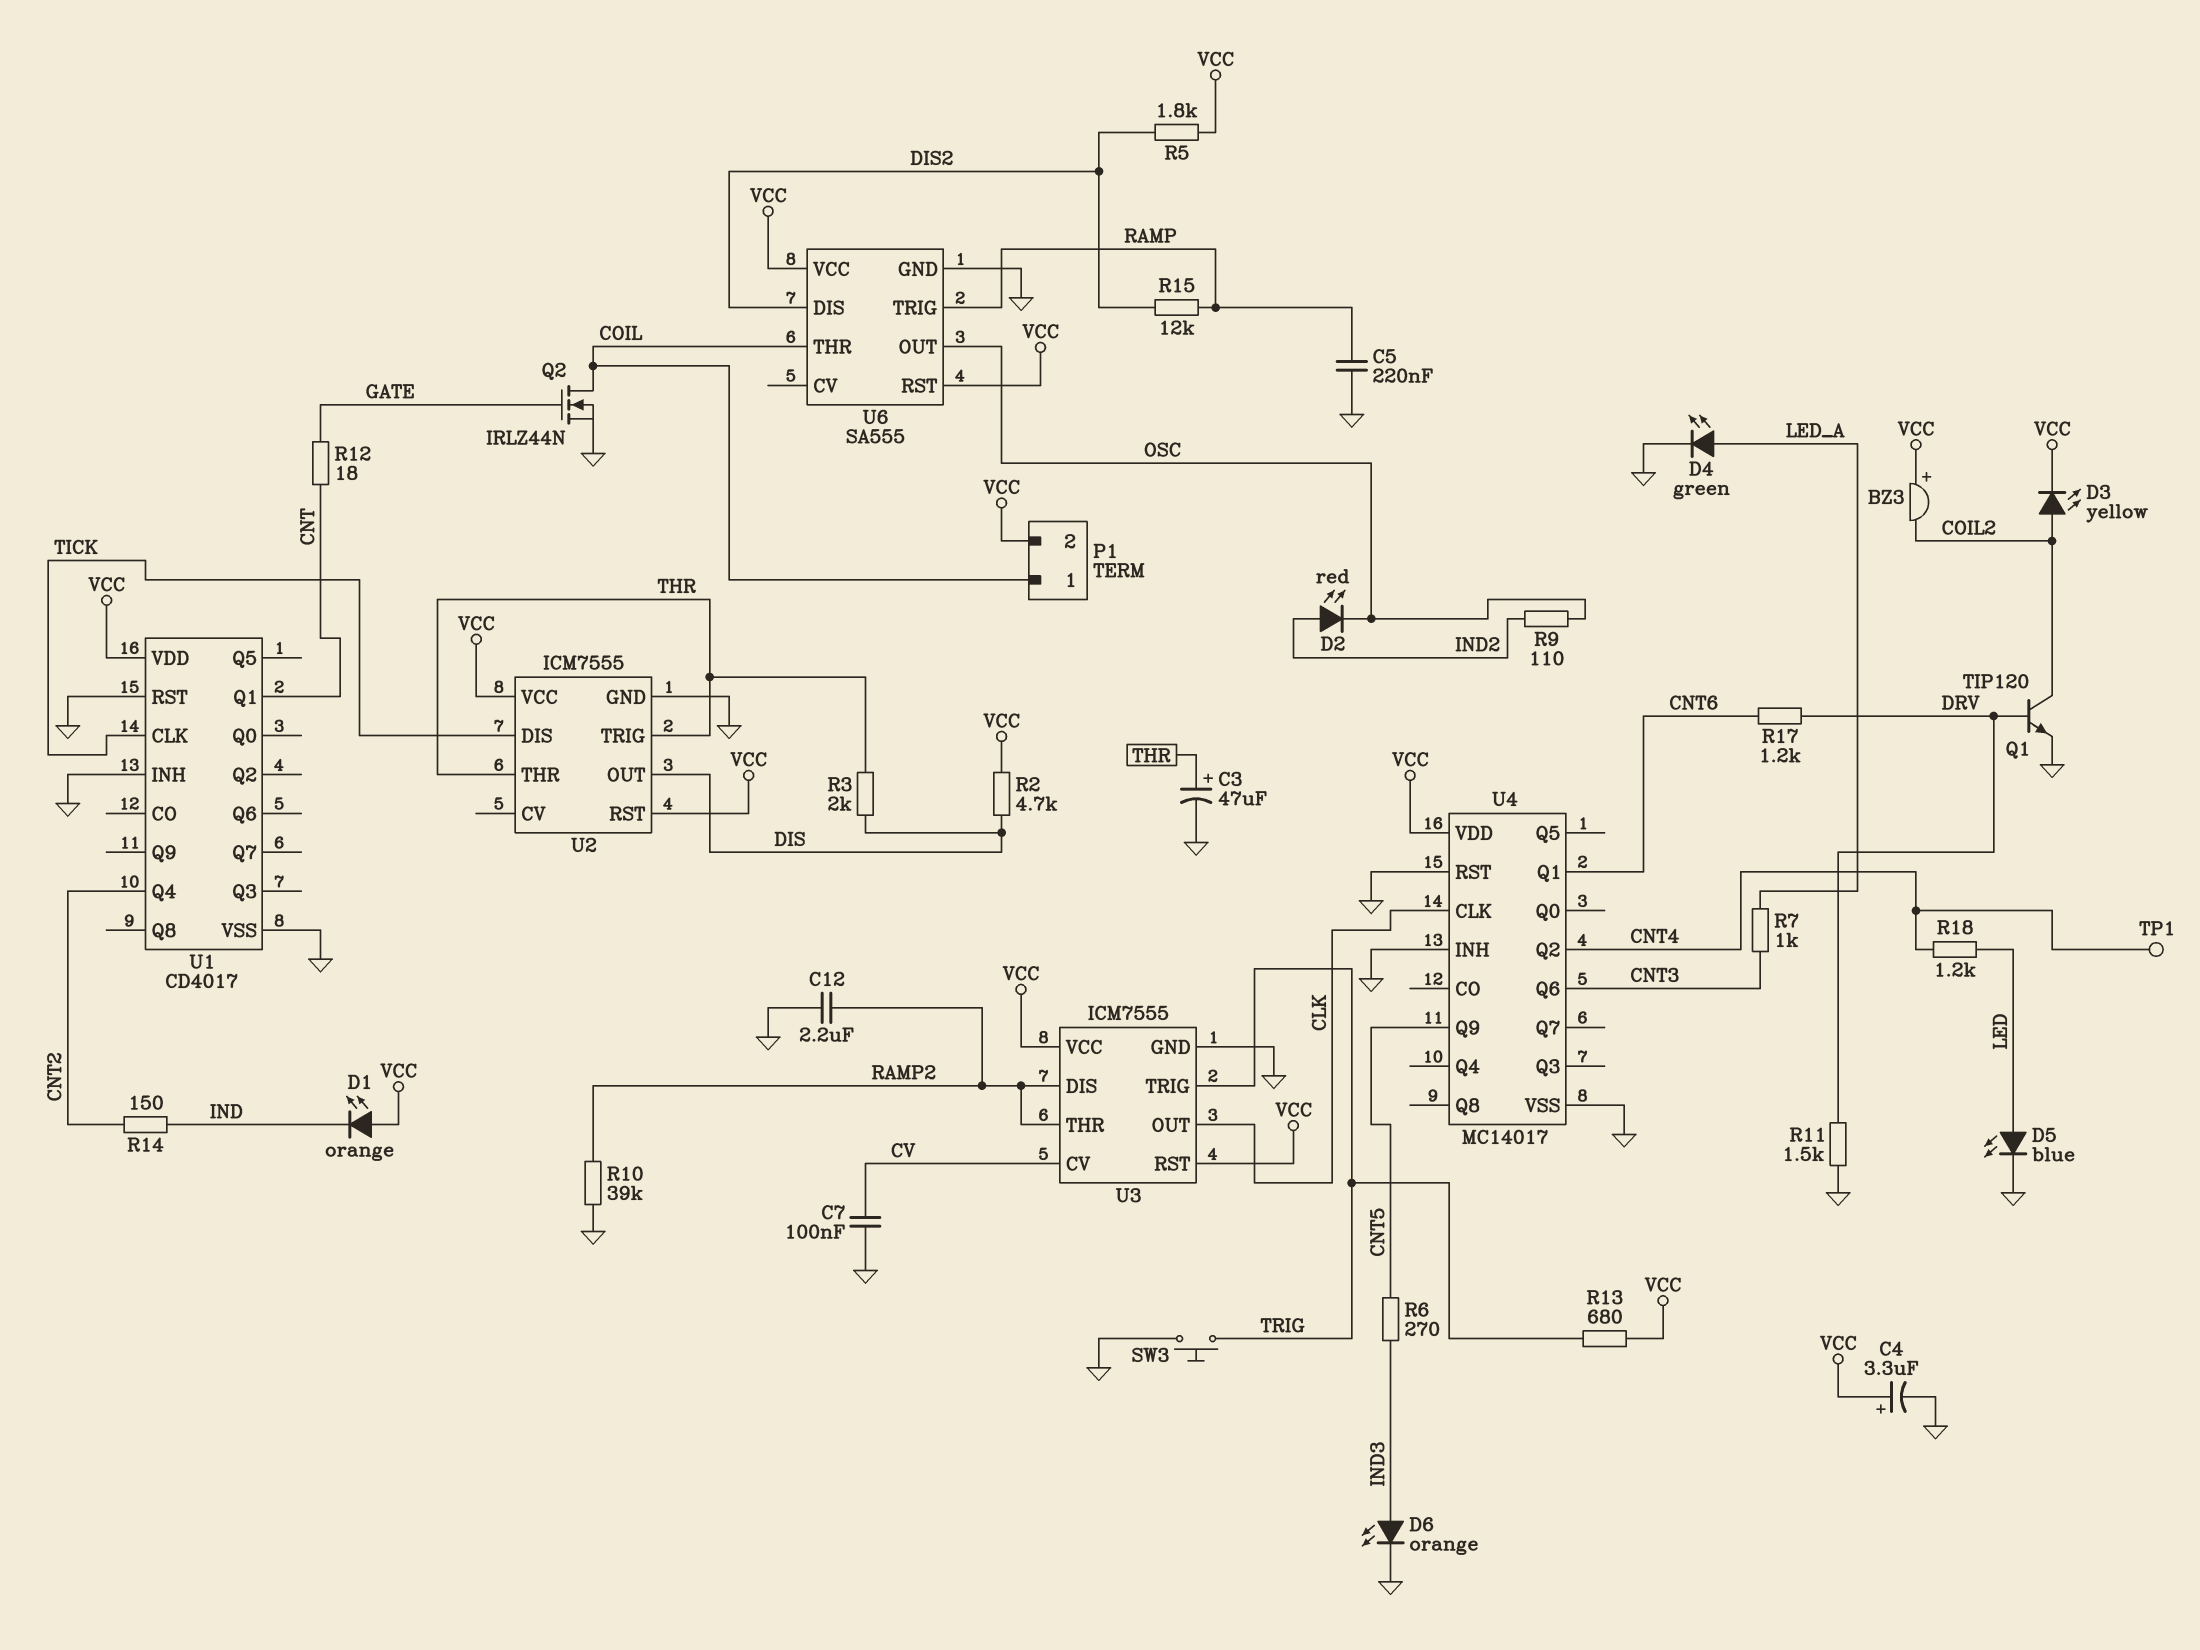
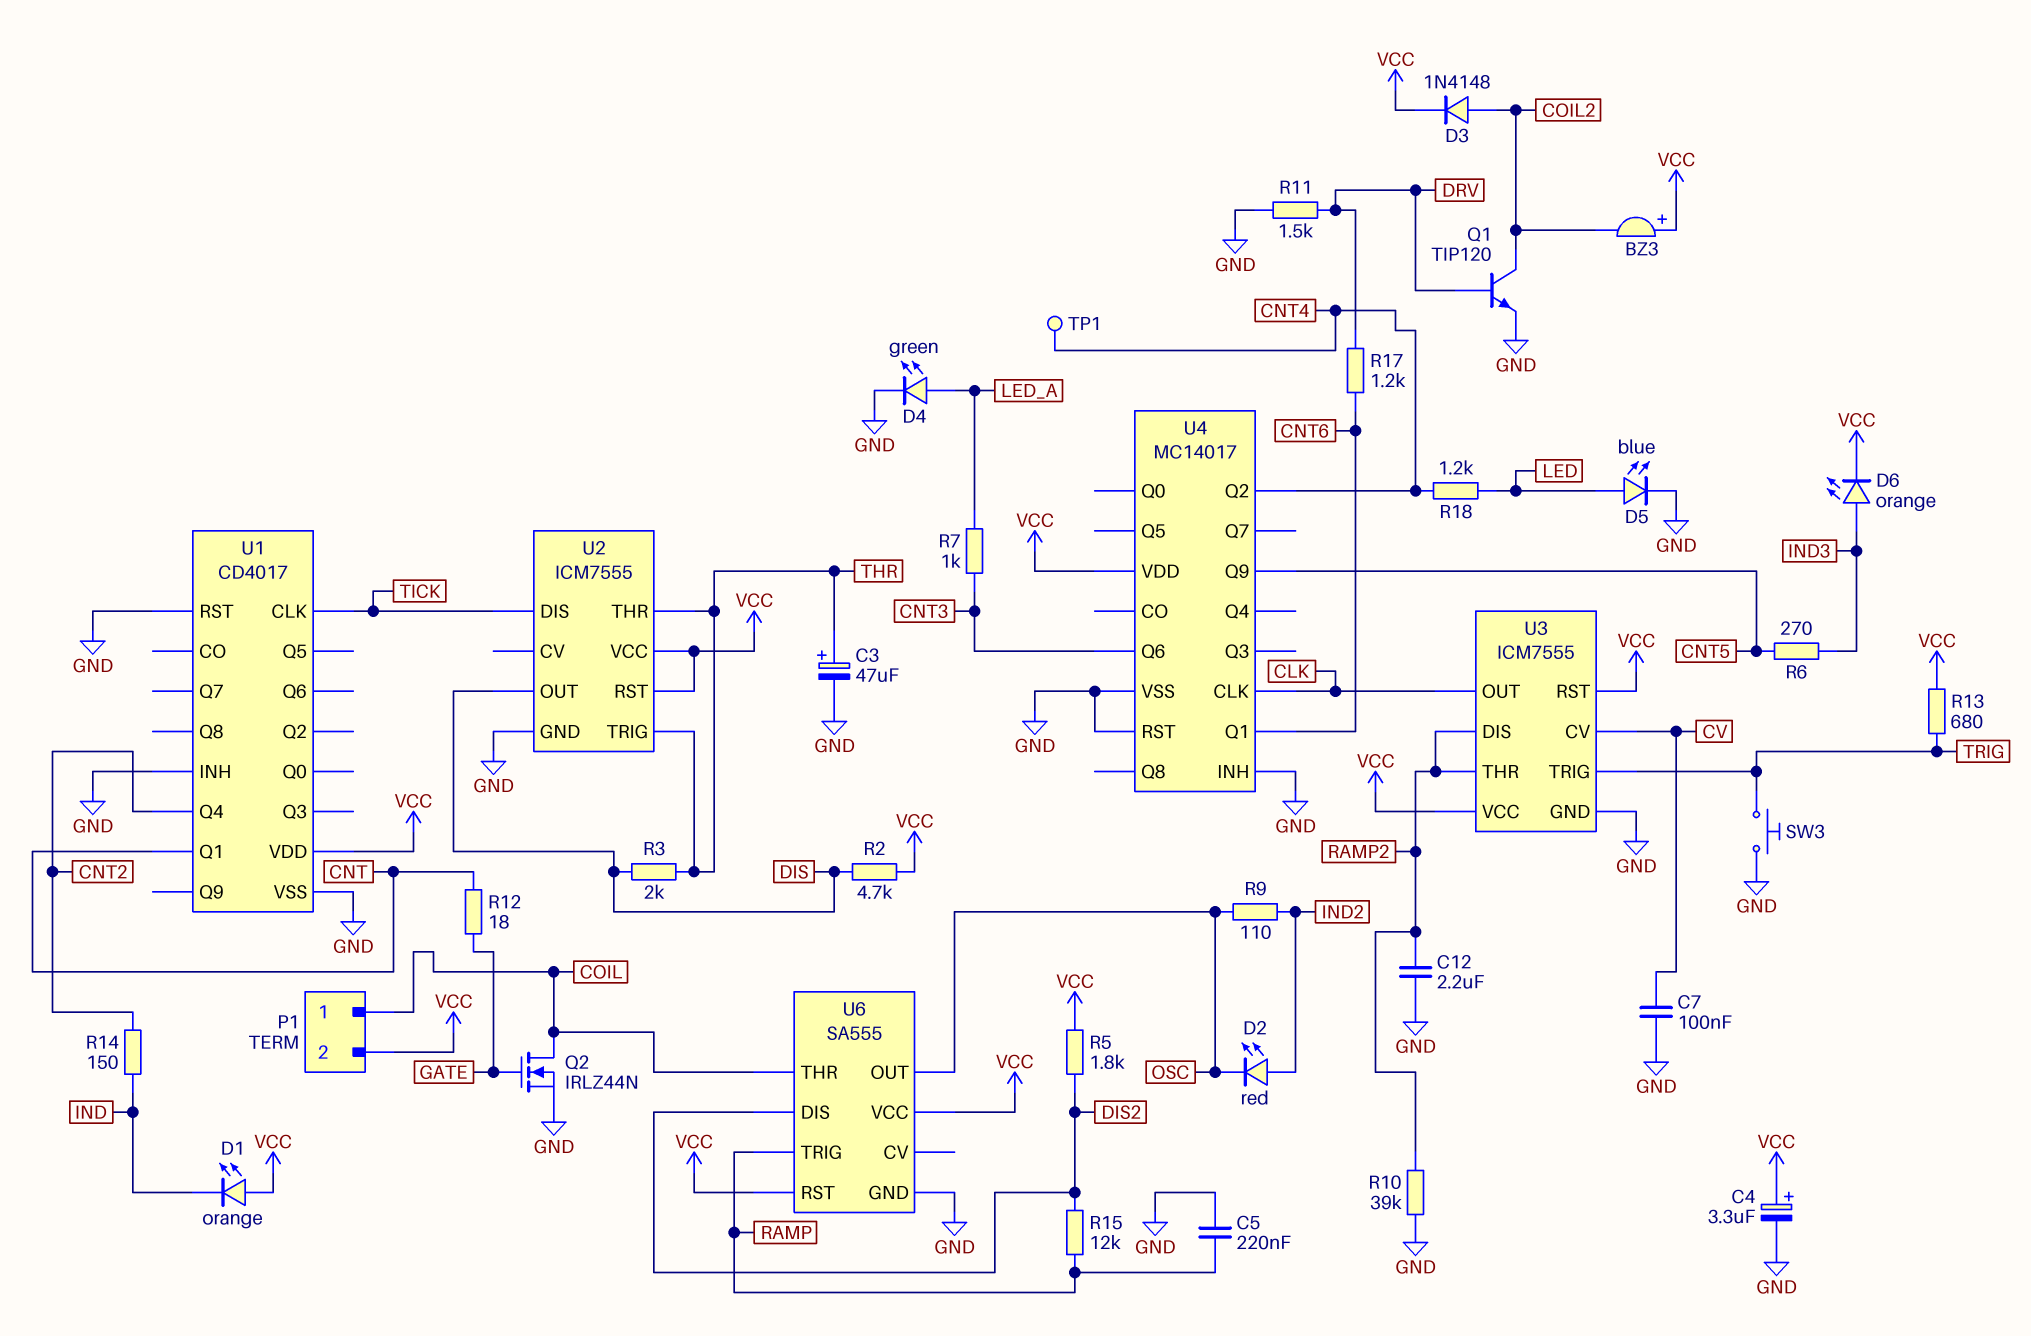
D3: LED yellow (A COIL2, K VCC) -> diode 1N4148 (A COIL2, K VCC)
D6: LED orange (A IND3, K GND) -> LED orange (A IND3, K VCC)

